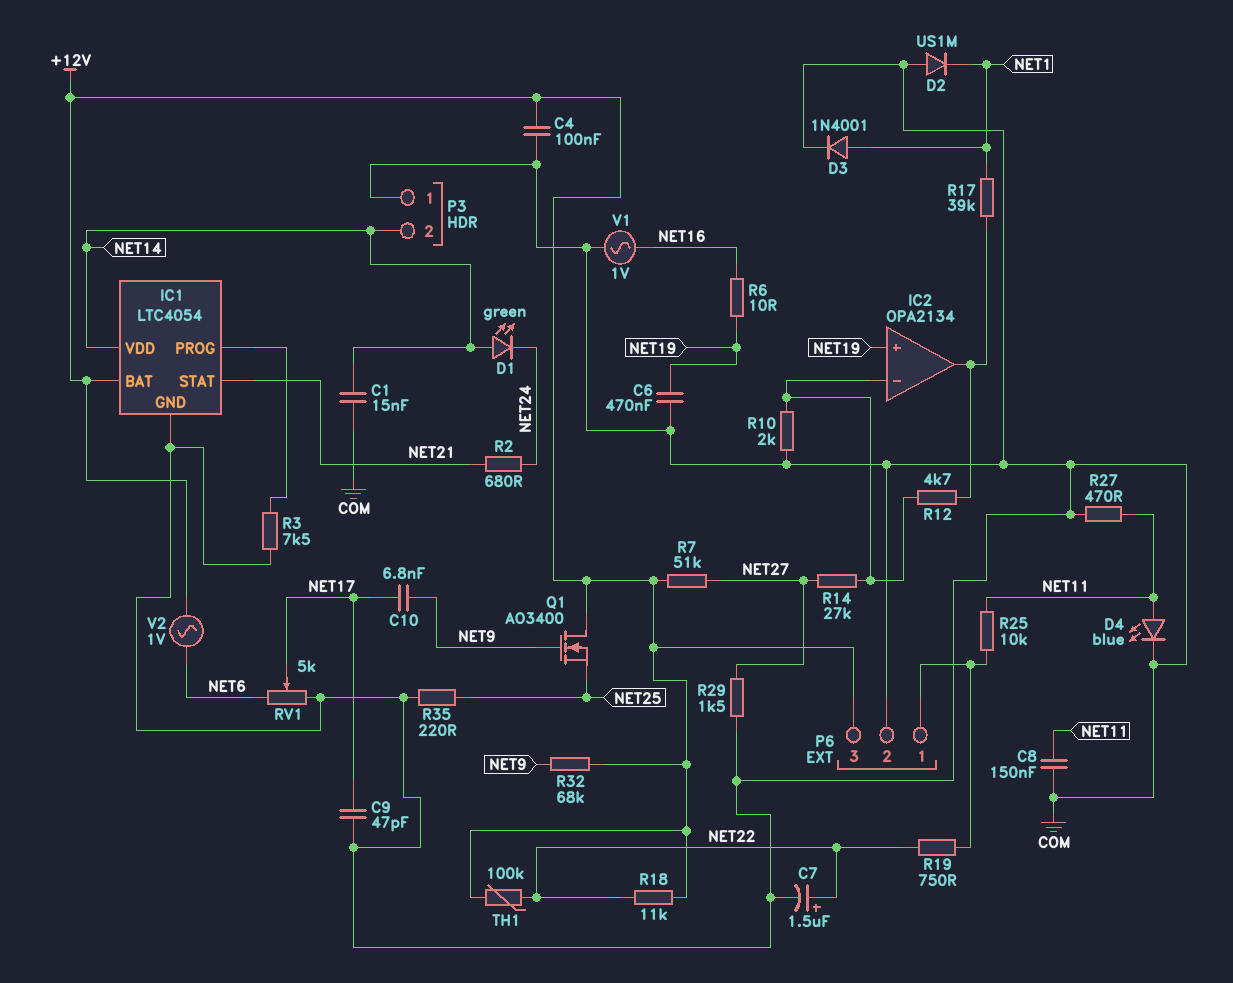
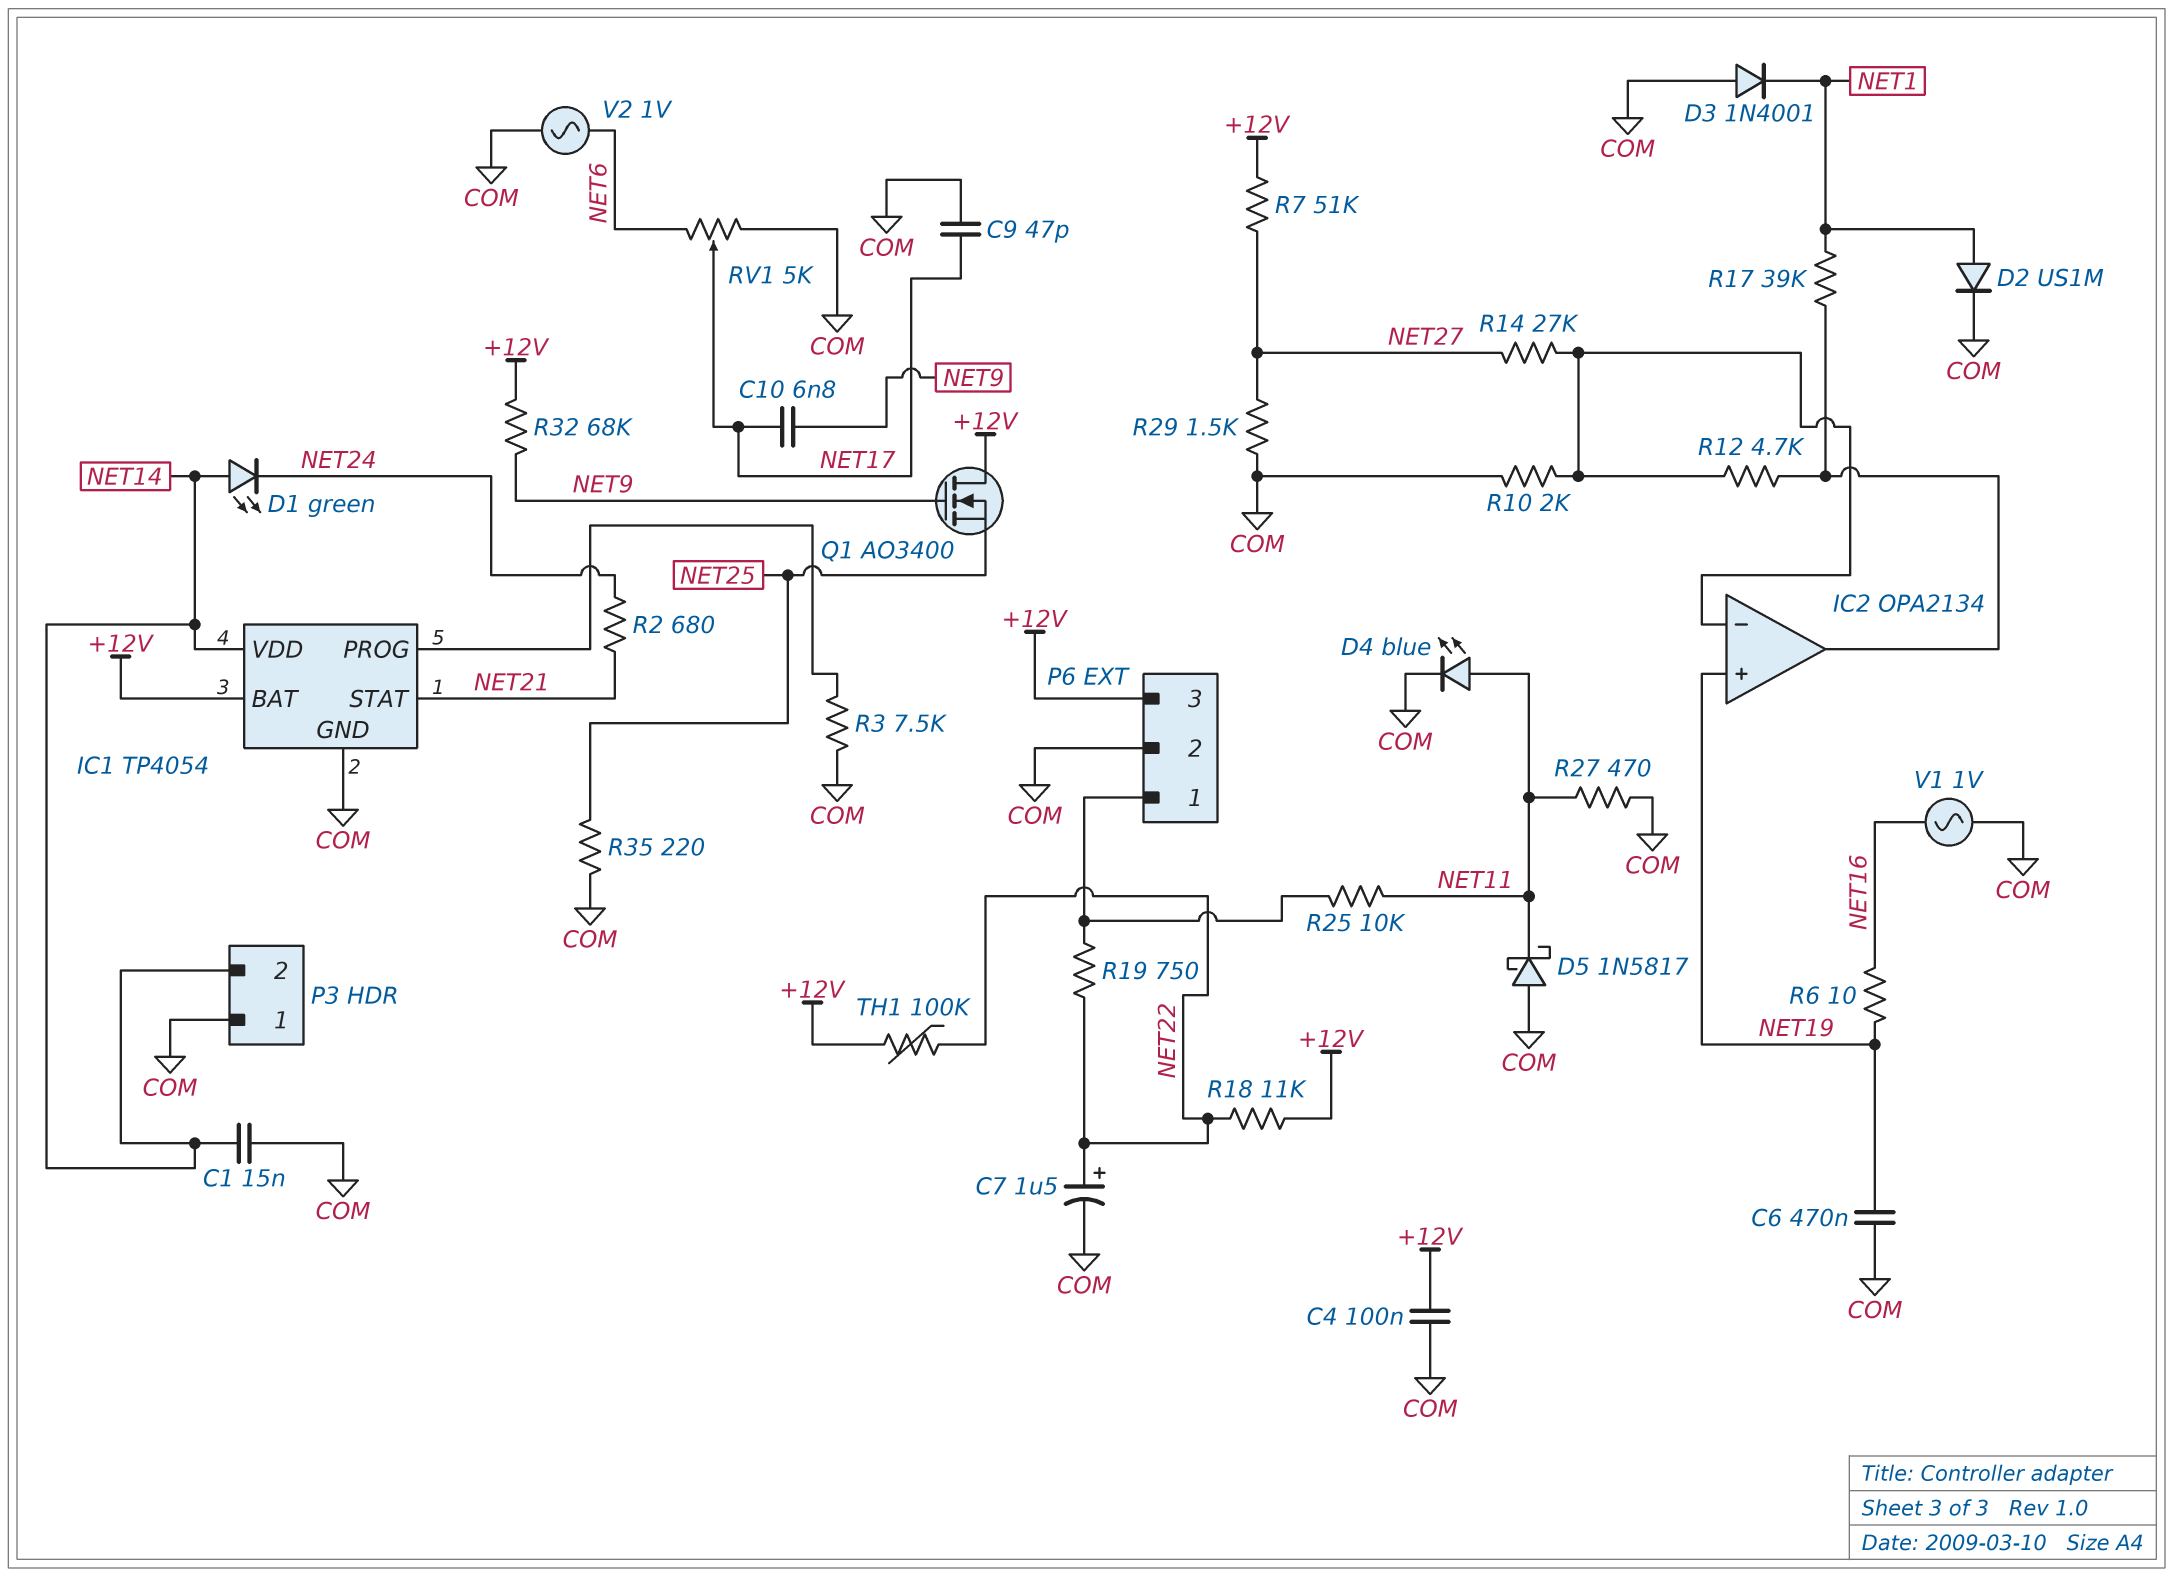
C8: 150nF (COM, NET11) -> none
D2: diode US1M (A COM, K NET1) -> diode US1M (A NET1, K COM)
D3: diode 1N4001 (A NET1, K COM) -> diode 1N4001 (A COM, K NET1)
D5: none -> schottky 1N5817 (A COM, K NET11)
IC1: LTC4054 -> TP4054
V2: AC 1V (+12V, NET6) -> AC 1V (COM, NET6)

